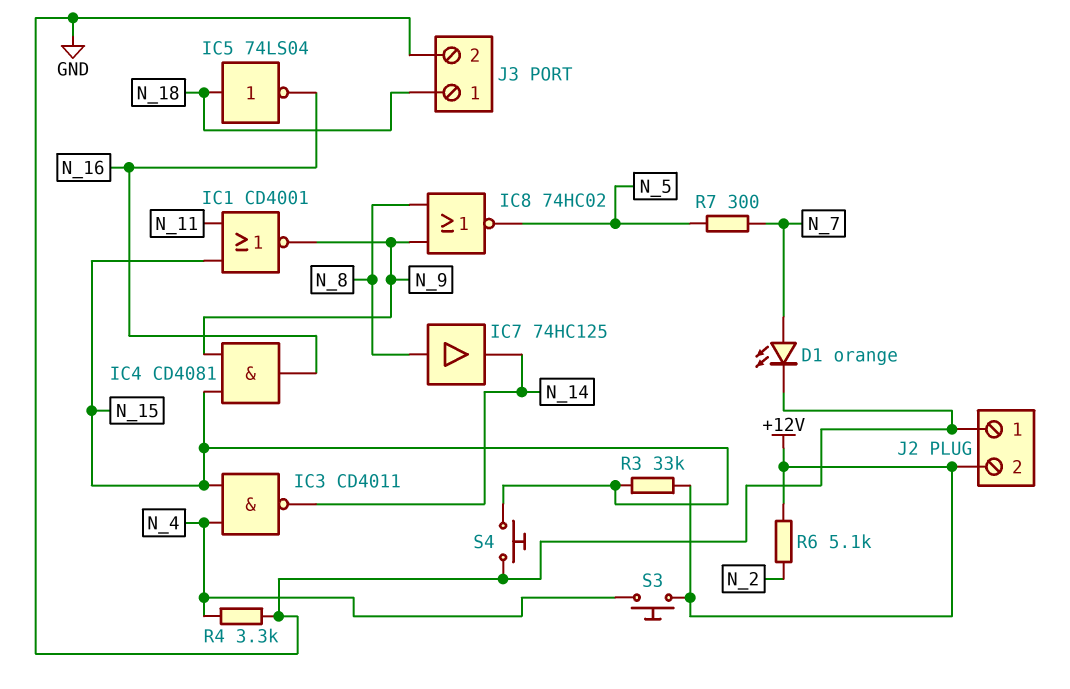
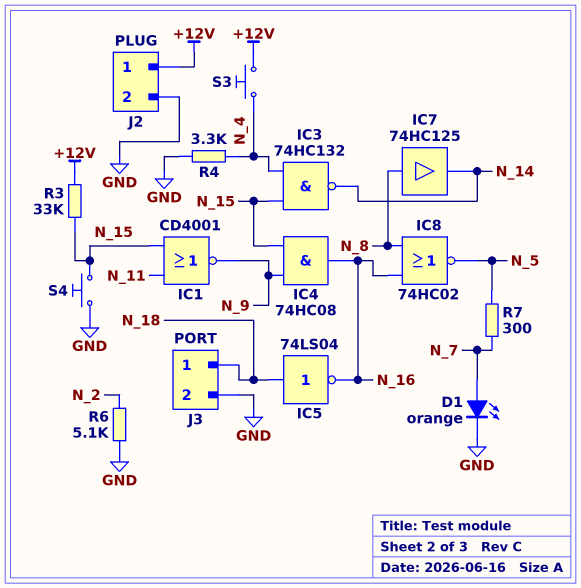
IC3: NAND CD4011 (in N_4, in N_15, out N_14) -> NAND 74HC132 (in N_4, in N_15, out N_14)
IC4: AND CD4081 (in N_9, in N_15, out N_16) -> AND 74HC08 (in N_9, in N_15, out N_16)
IC8: NOR 74HC02 (in N_8, in N_9, out N_5) -> NOR 74HC02 (in N_8, in N_16, out N_5)
J2 pin 1: GND -> +12V
J2 pin 2: +12V -> GND
R6: 5.1k (+12V, N_2) -> 5.1k (GND, N_2)

